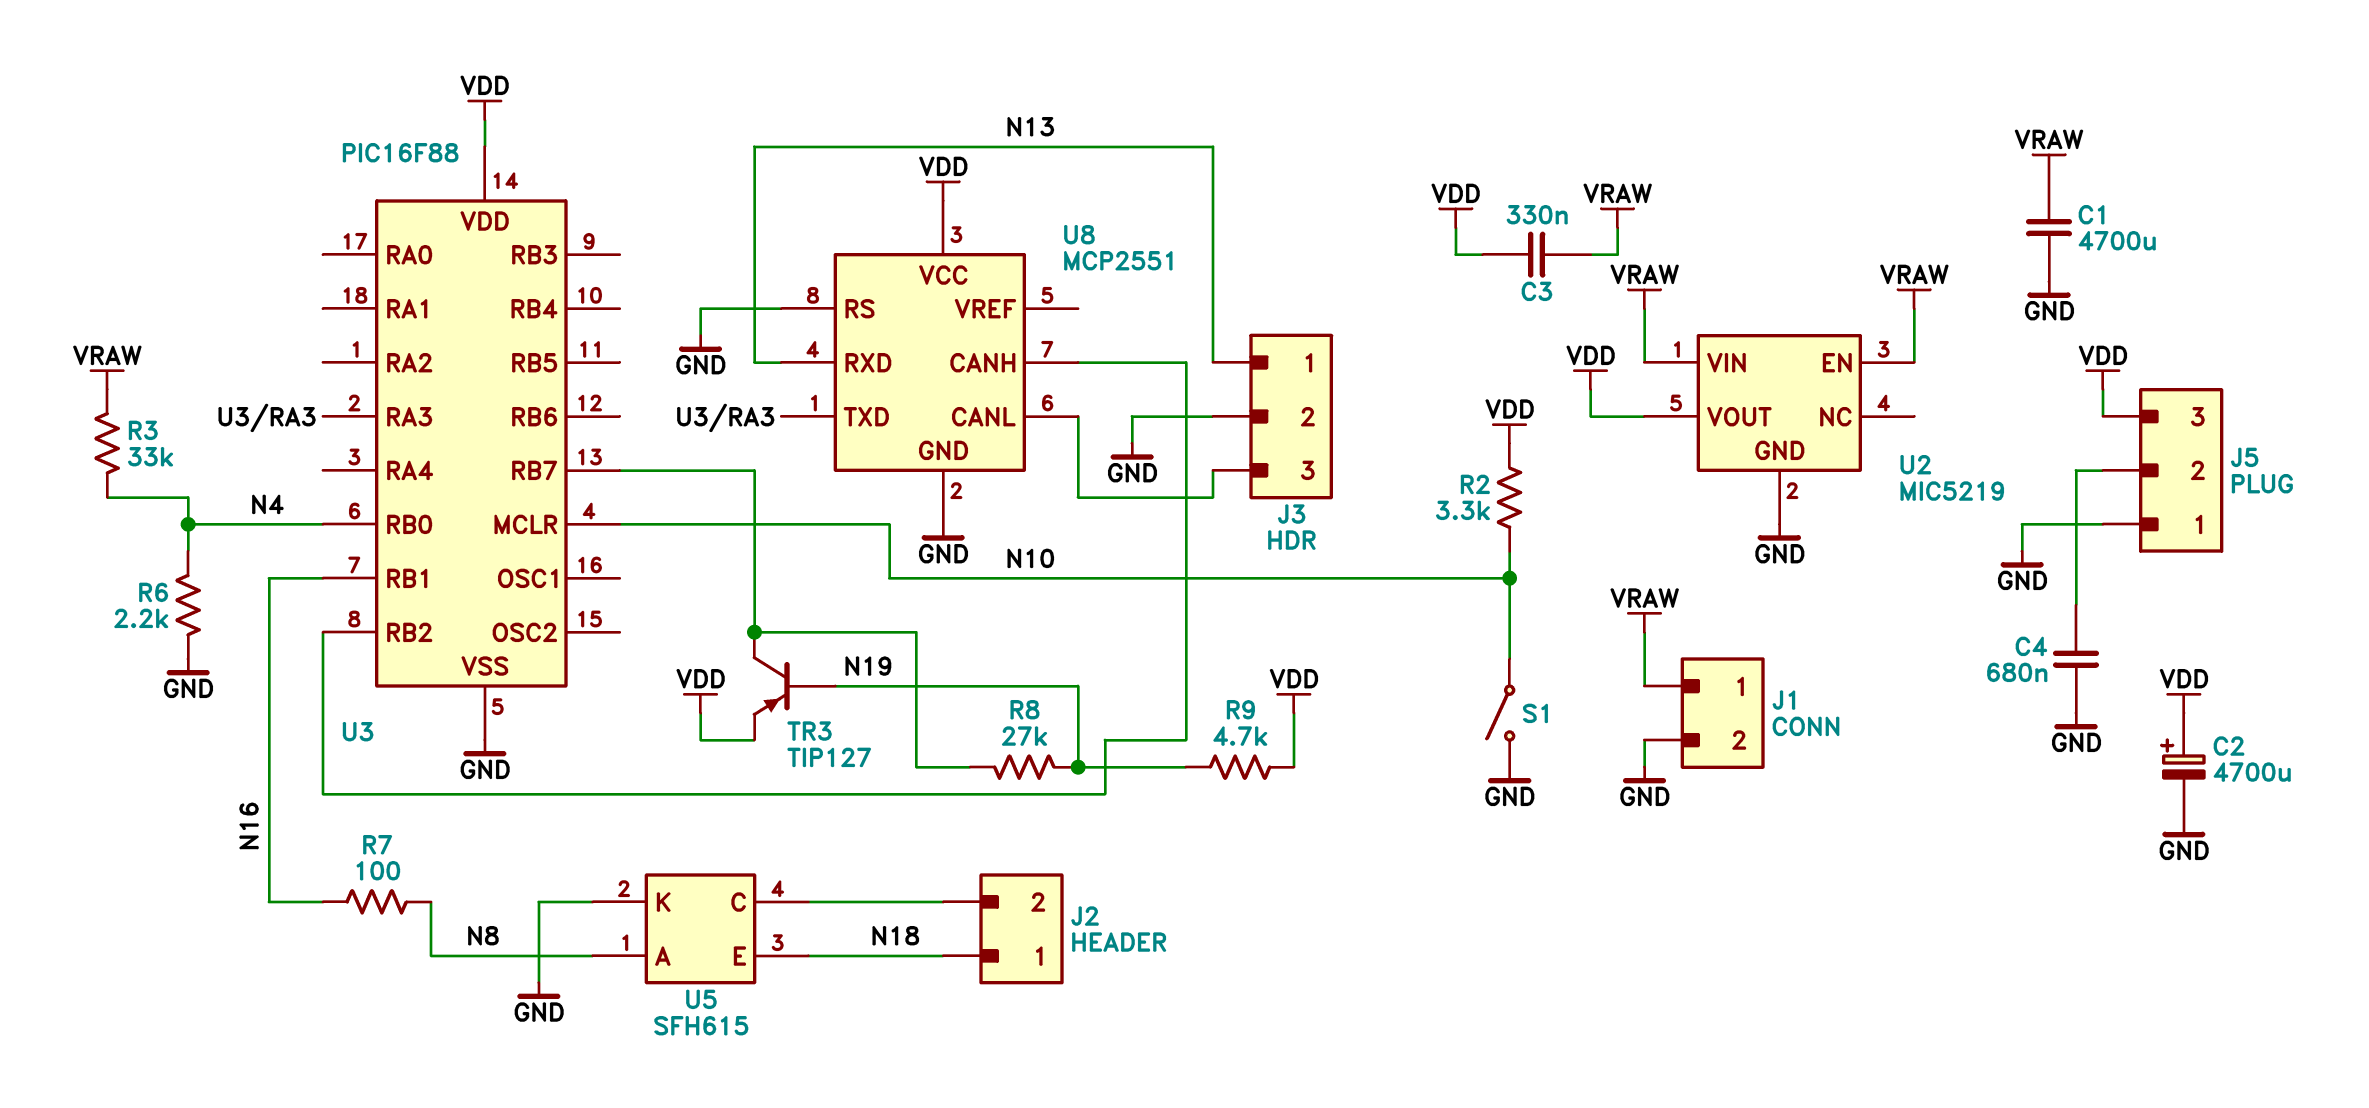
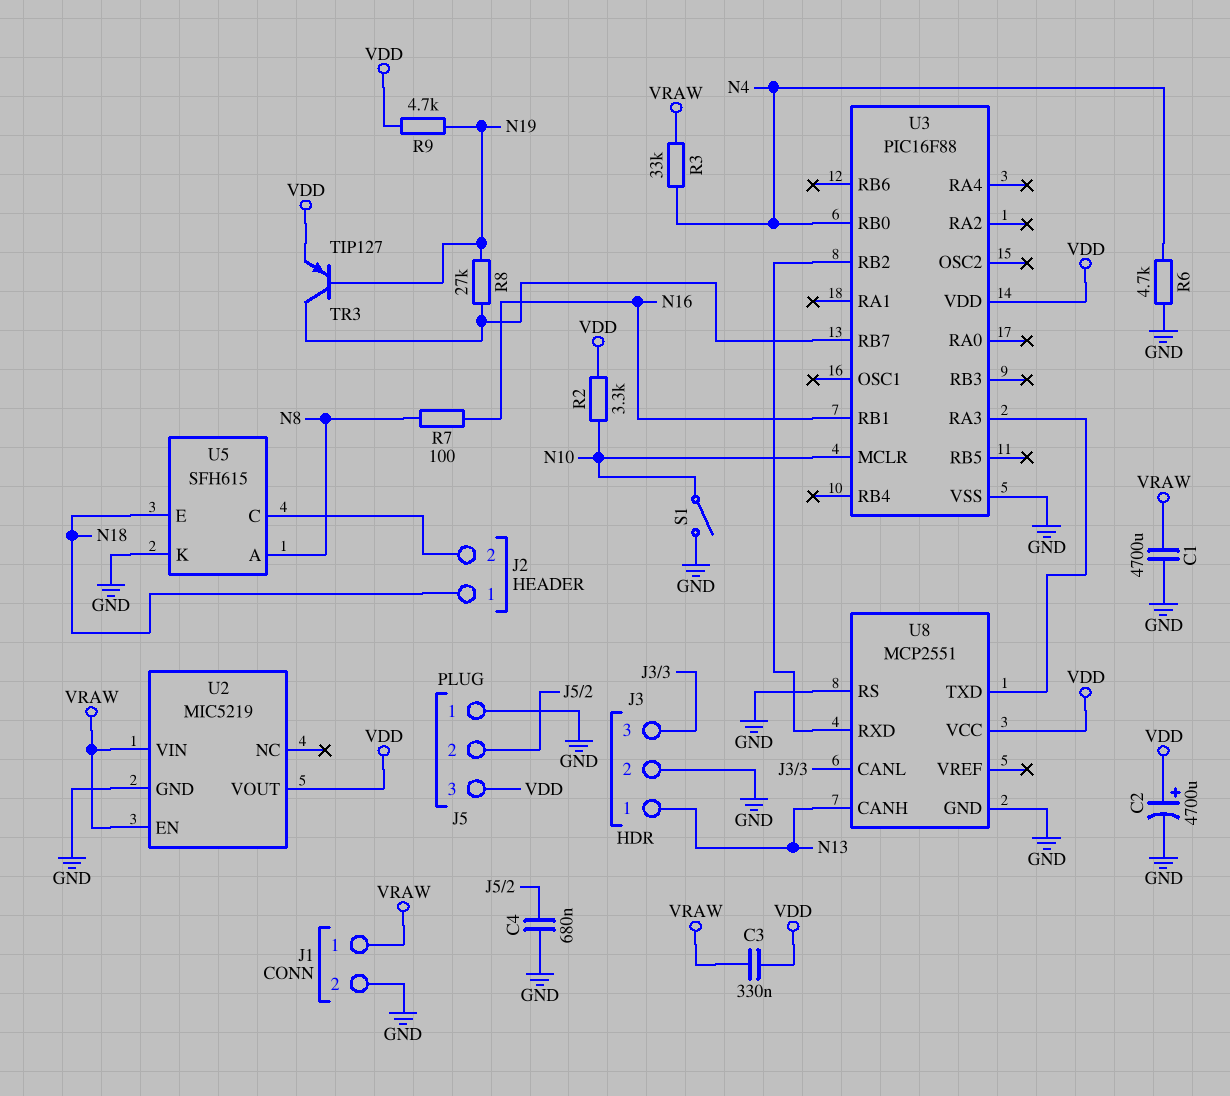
R6: 2.2k (GND, N4) -> 4.7k (GND, N4)
U8 pin CANH: U3/RB2 -> N13
U8 pin RXD: N13 -> U3/RB2

